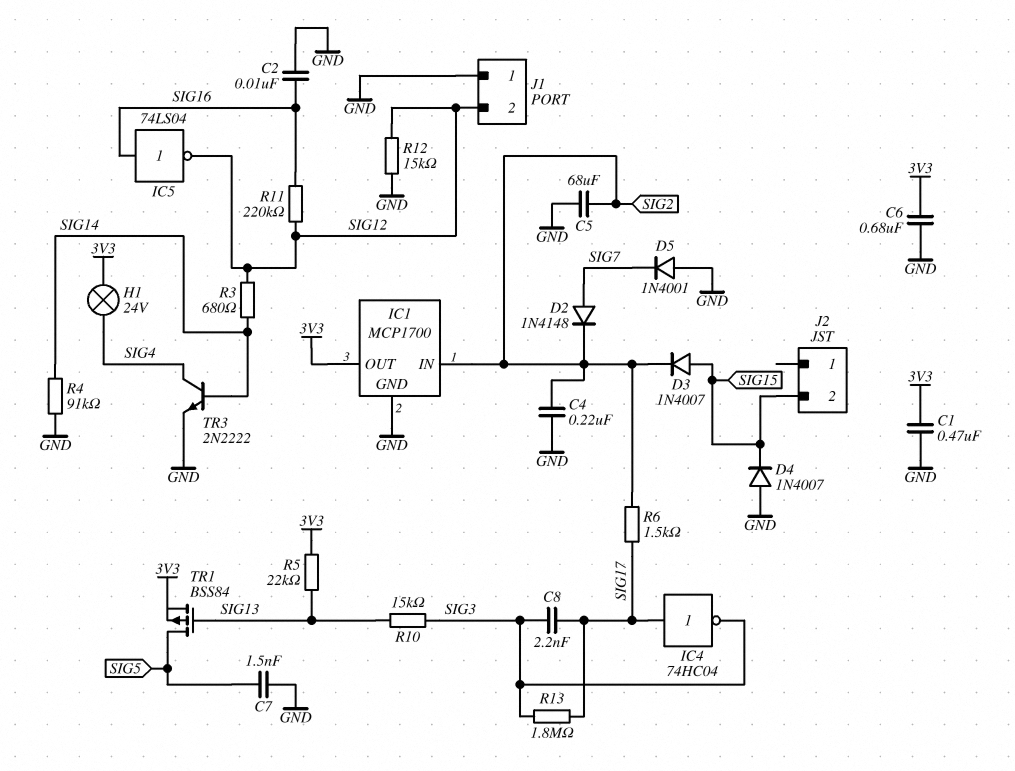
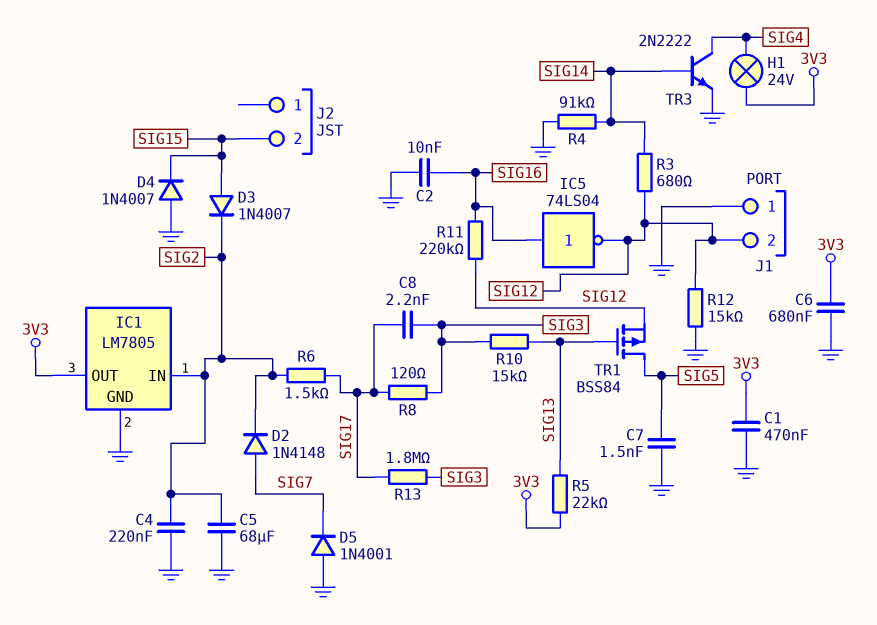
IC1: MCP1700 -> LM7805
IC4: NOT 74HC04 (in SIG17, out SIG3) -> none
R8: none -> 120 (SIG3, SIG17)
TR1: PMOS BSS84 (G SIG13, D SIG5, S 3V3) -> PMOS BSS84 (G SIG13, D SIG5, S SIG12)

